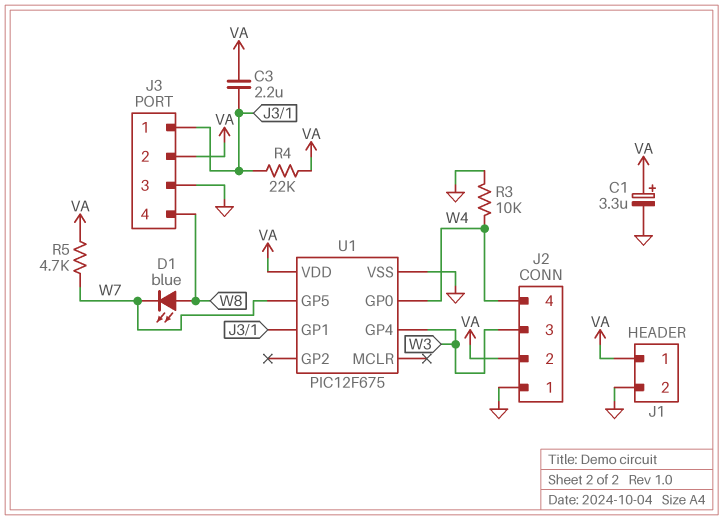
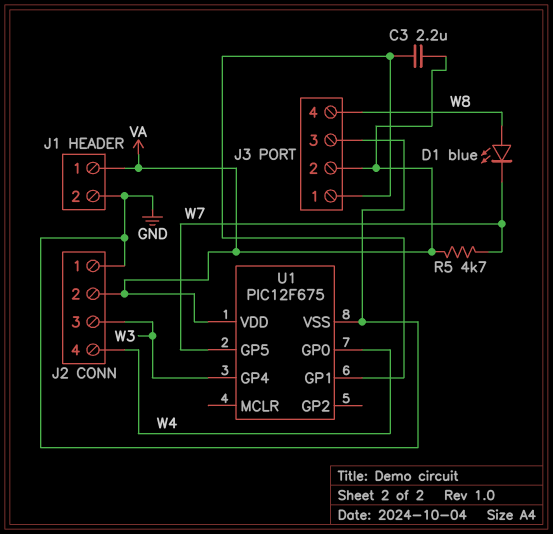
C1: 3.3uF (plus VA, minus GND) -> none
R3: 10k (GND, W4) -> none
R4: 22k (J3/1, VA) -> none

